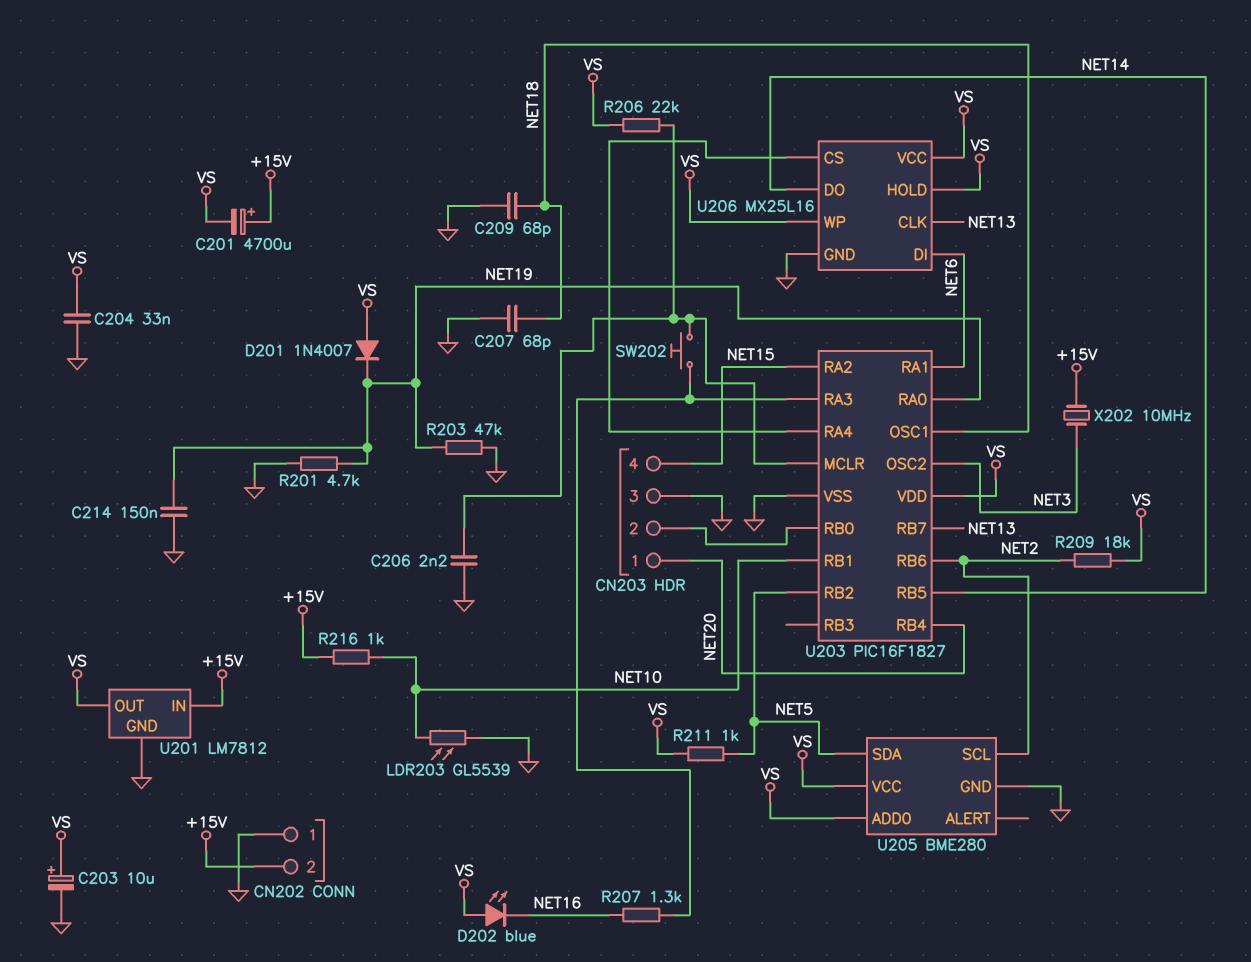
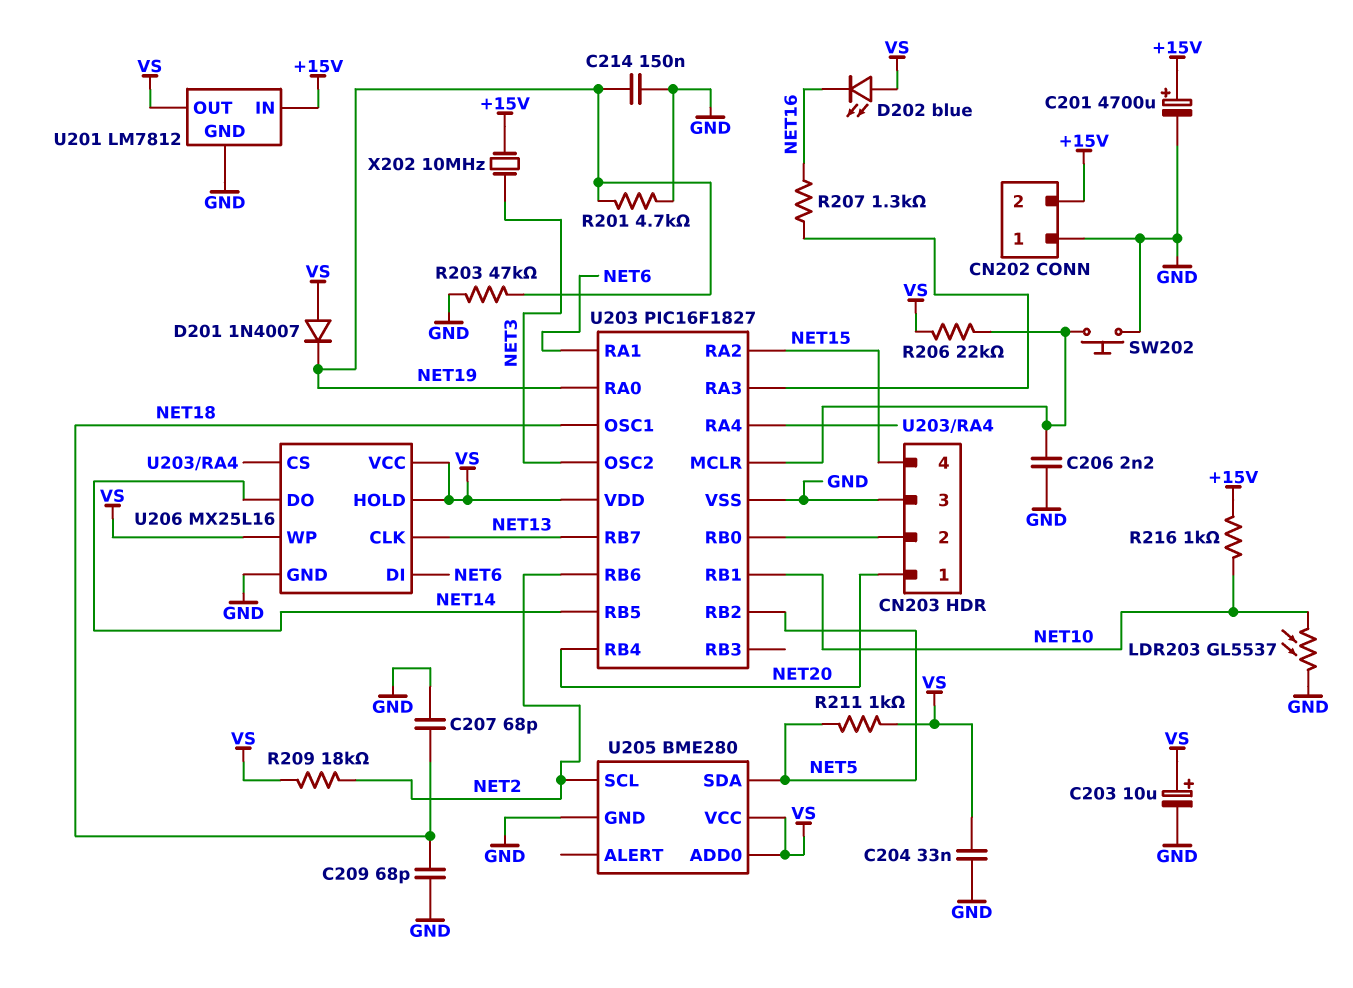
C201: 4700uF (plus +15V, minus VS) -> 4700uF (plus +15V, minus GND)
LDR203: GL5539 (GND, NET10) -> GL5537 (GND, NET10)
SW202: button (U203/MCLR, U203/RA3) -> button (GND, U203/MCLR)

